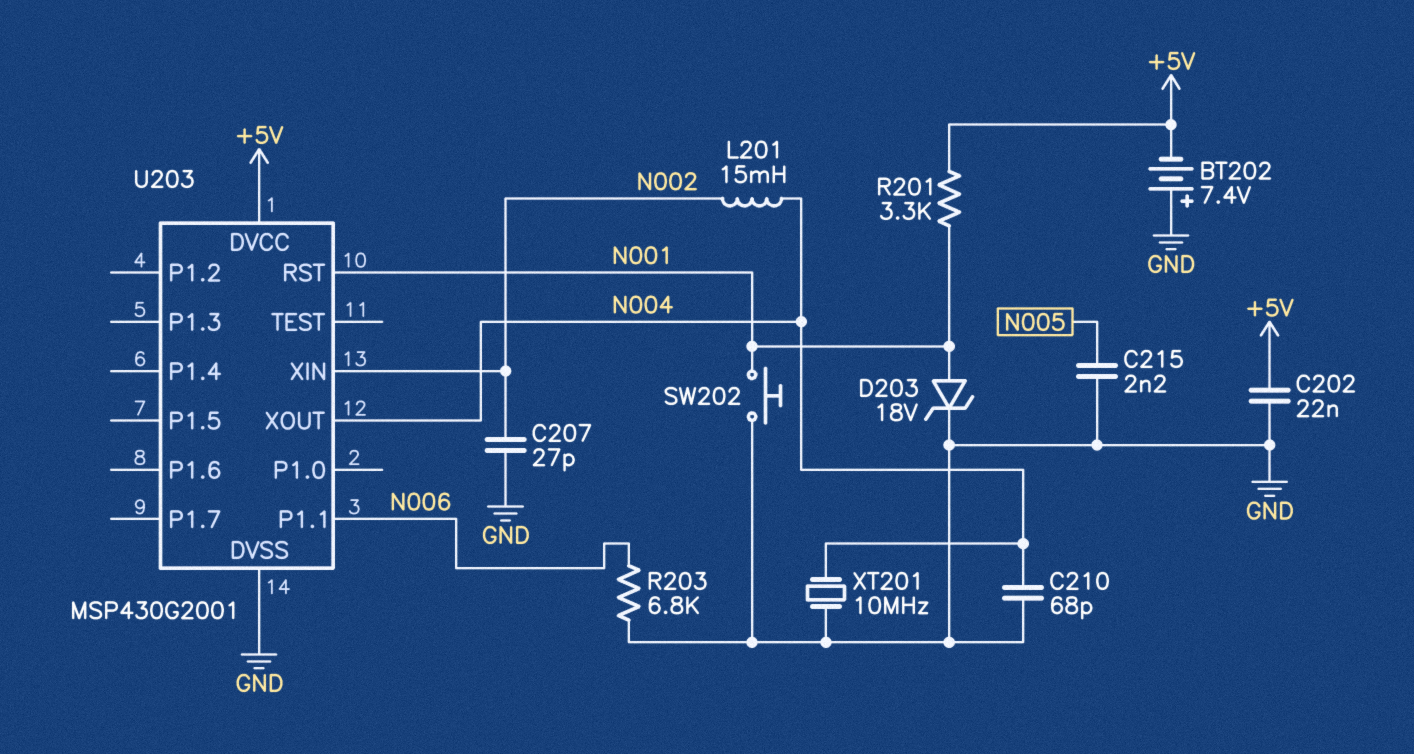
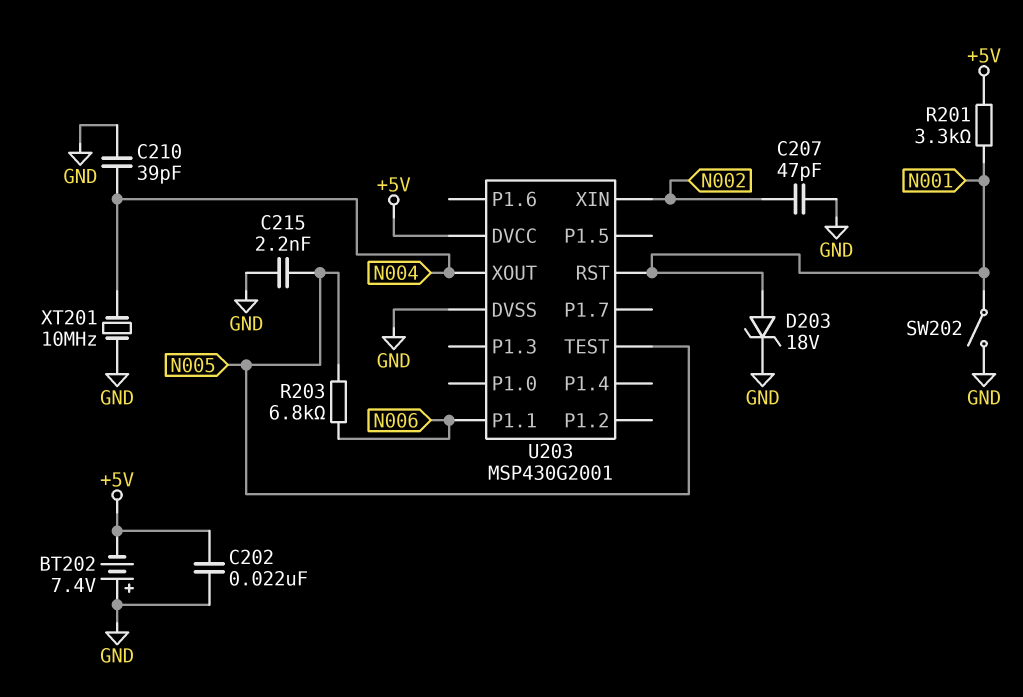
C207: 27pF (GND, N002) -> 47pF (GND, N002)
C210: 68pF (GND, N004) -> 39pF (GND, N004)
L201: 15mH (N002, N004) -> none
R203: 6.8k (GND, N006) -> 6.8k (N005, N006)
SW202: button (GND, N001) -> switch (GND, N001)
U203 pin TEST: none -> N005

